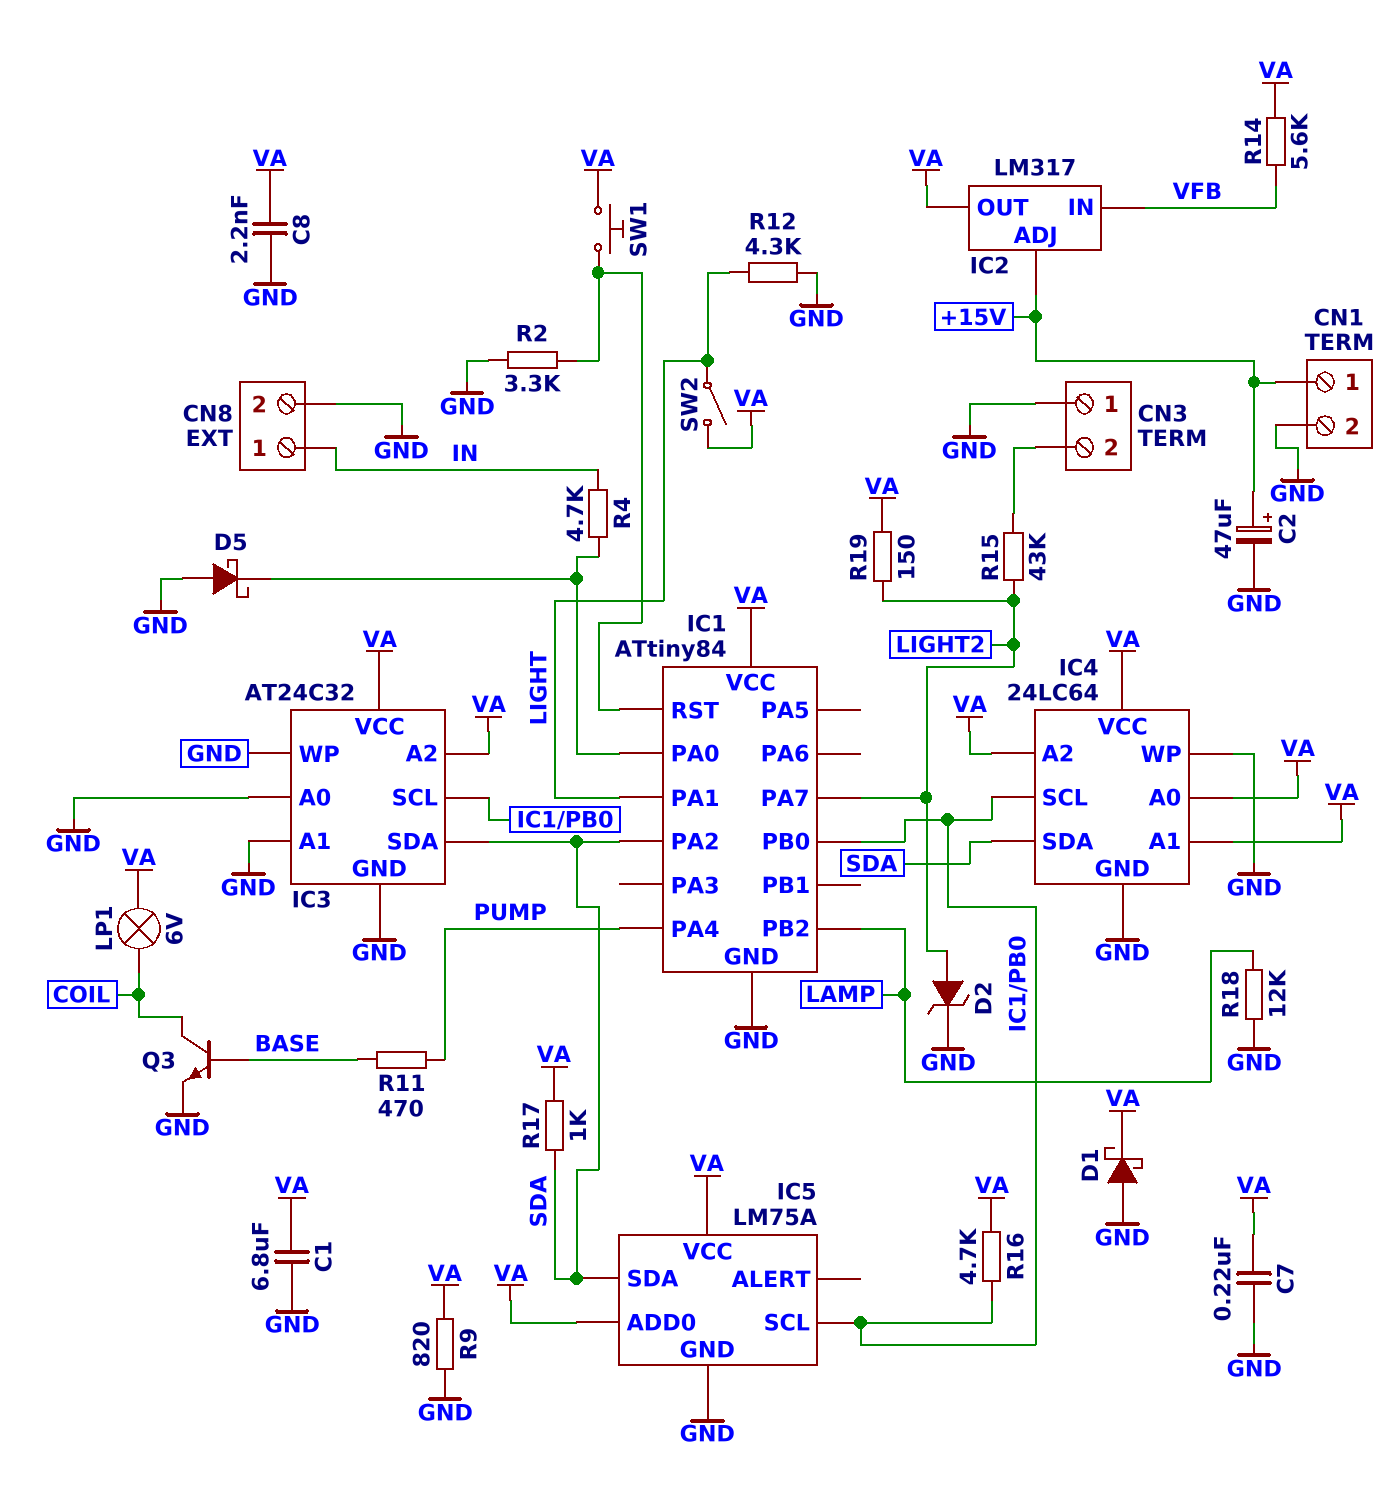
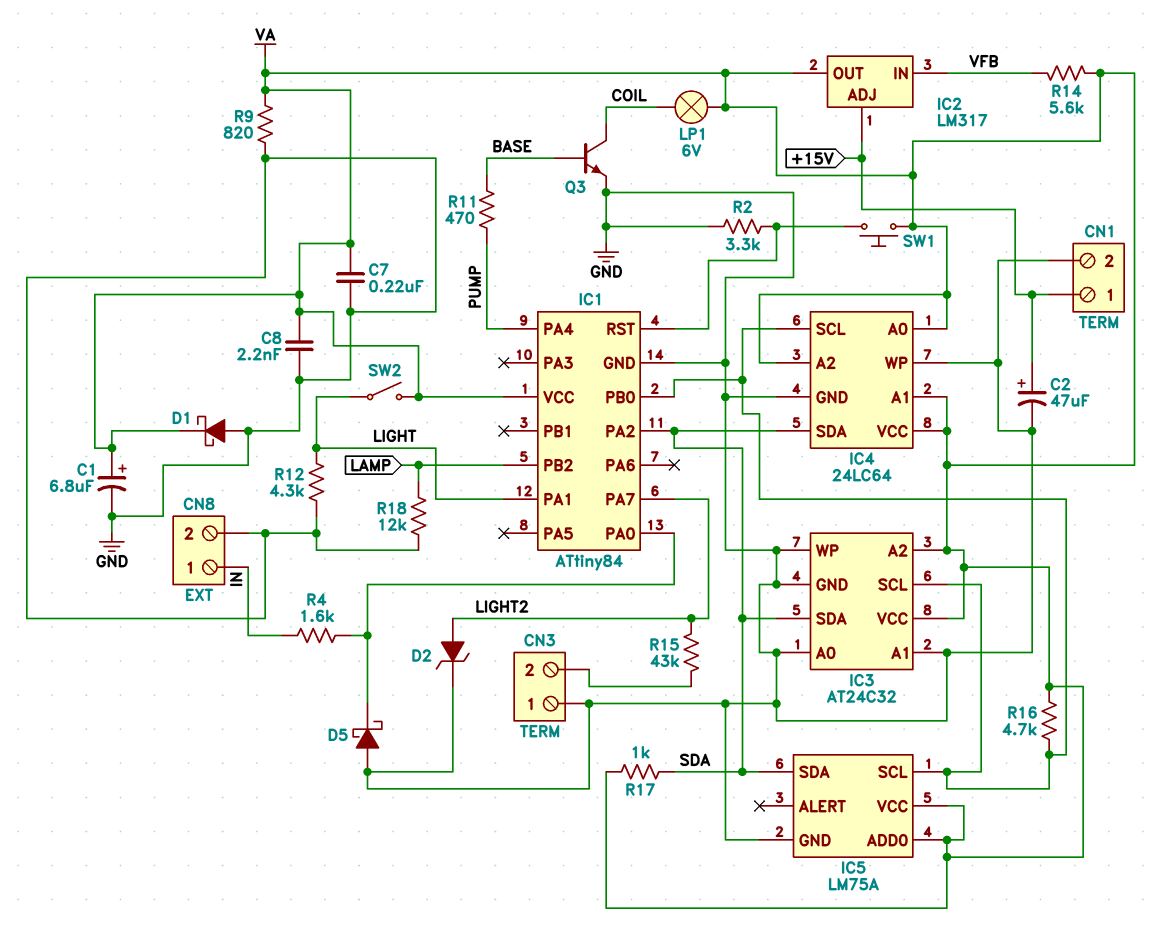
C1: 6.8uF (GND, VA) -> 6.8uF (plus VA, minus GND)
R4: 4.7k (IC1/PA0, IN) -> 1.6k (IC1/PA0, IN)
R19: 150 (LIGHT2, VA) -> none

